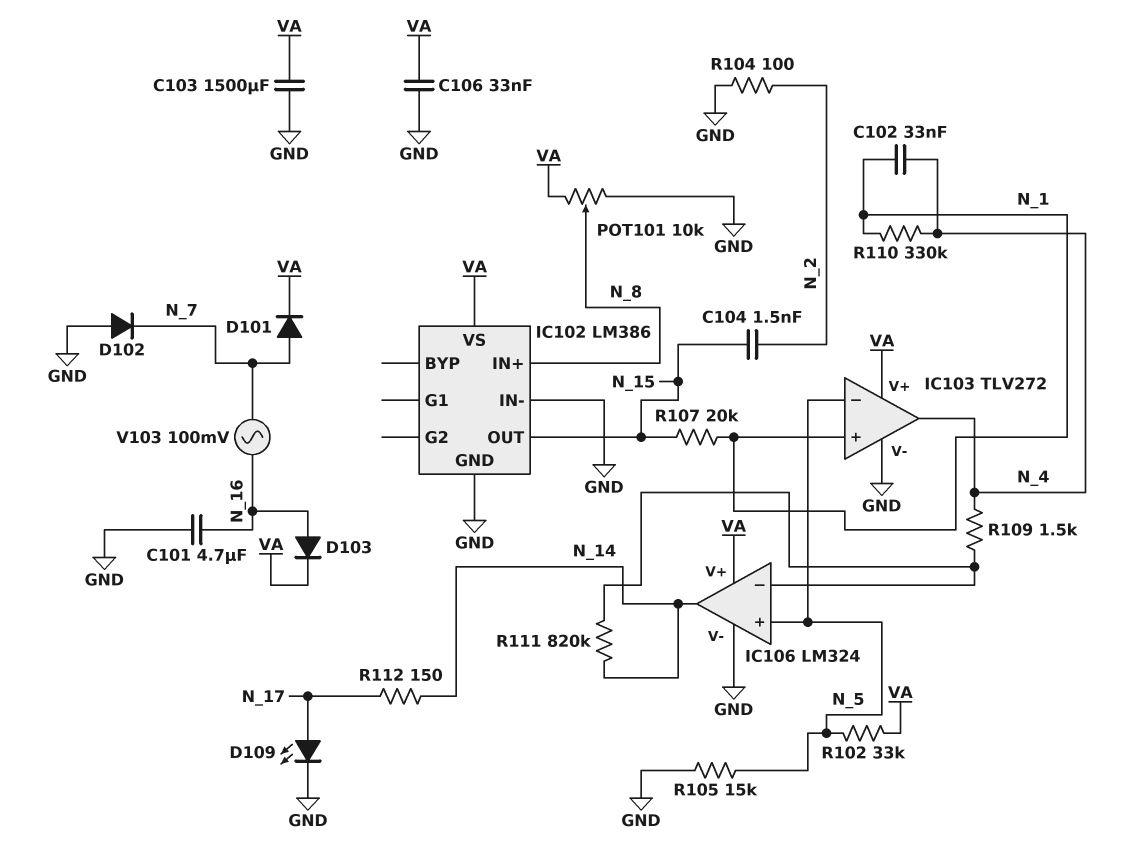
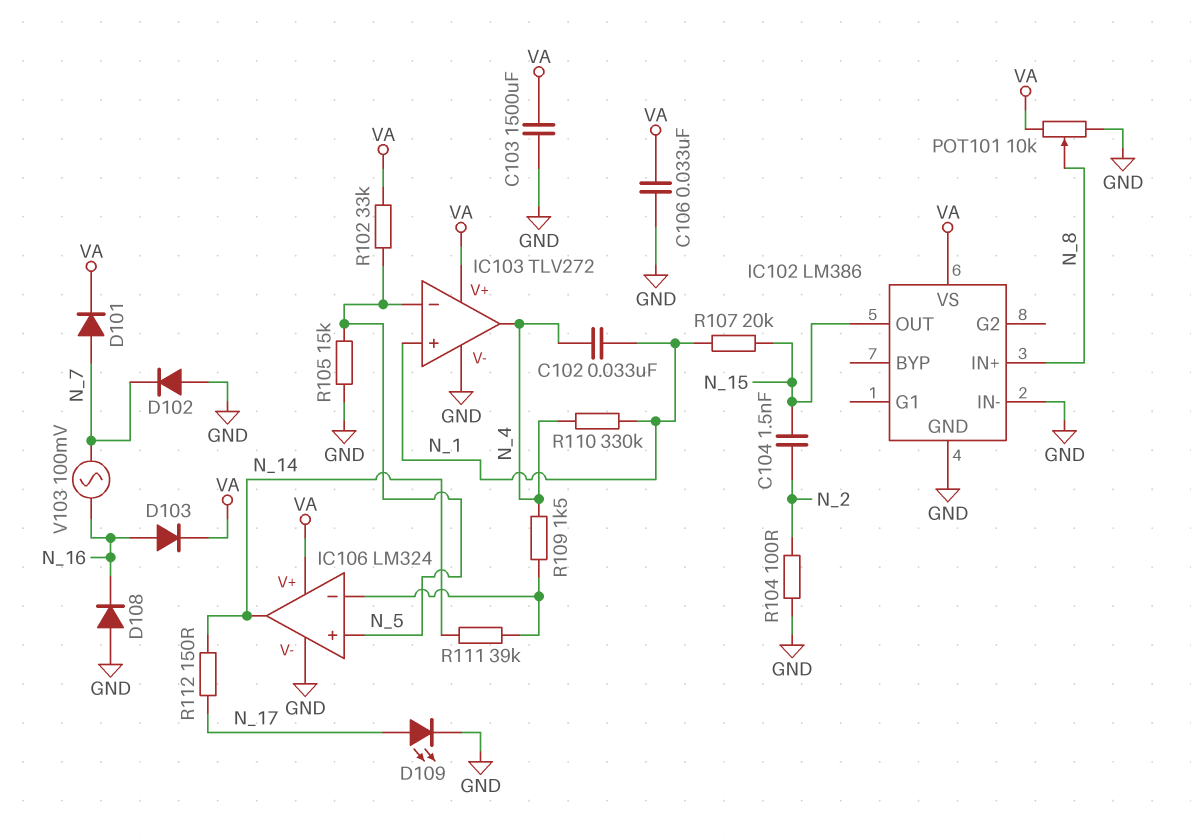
C101: 4.7uF (GND, N_16) -> none
D108: none -> diode (A GND, K N_16)
R111: 820k (IC106/in-, N_14) -> 39k (IC106/in-, N_14)

